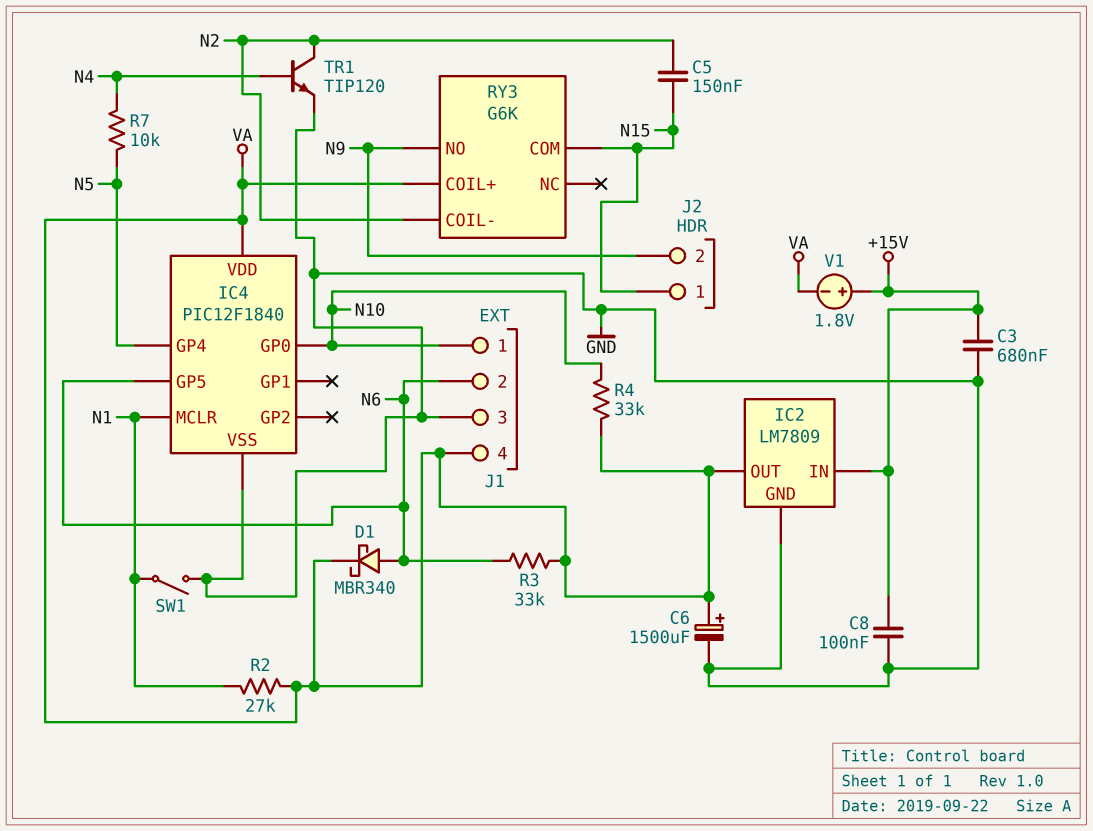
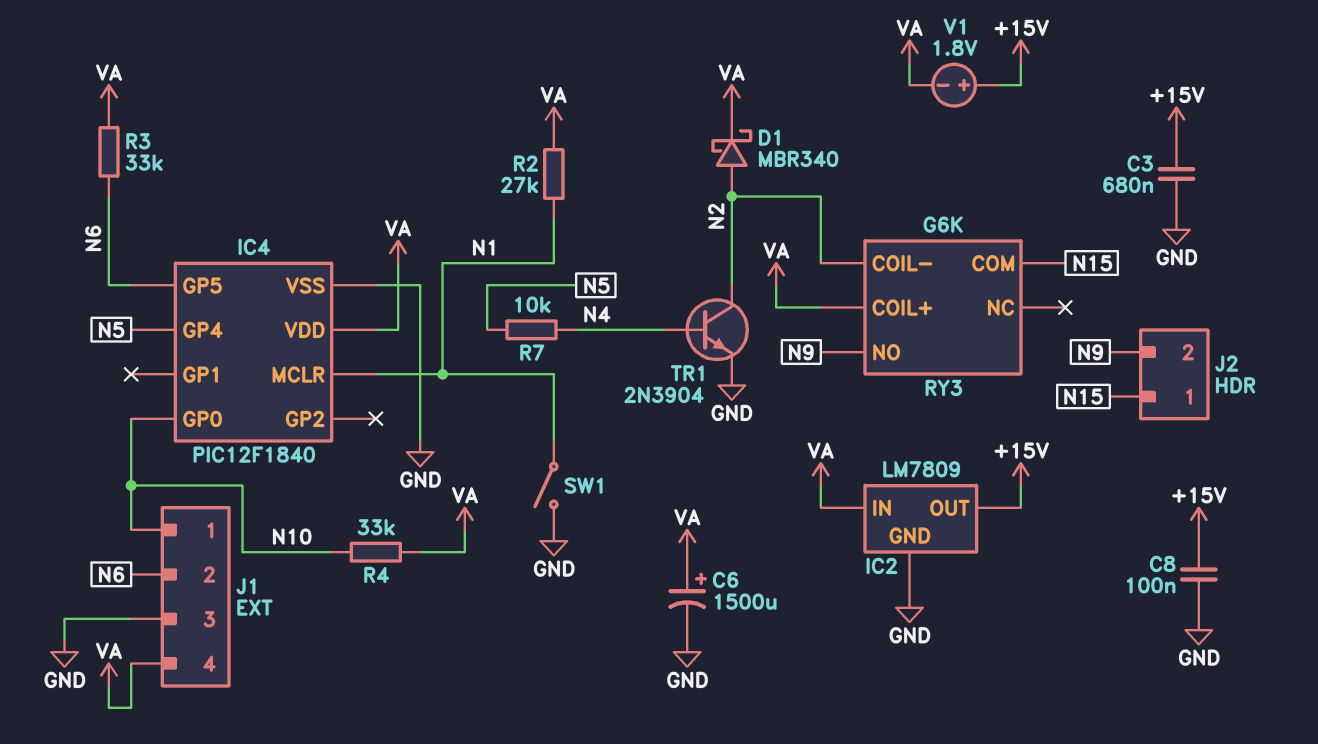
C5: 150nF (N2, N15) -> none
D1: schottky MBR340 (A N6, K VA) -> schottky MBR340 (A N2, K VA)
IC2 pin IN: +15V -> VA
IC2 pin OUT: VA -> +15V
TR1: NPN TIP120 (B N4, C N2, E GND) -> NPN 2N3904 (B N4, C N2, E GND)

